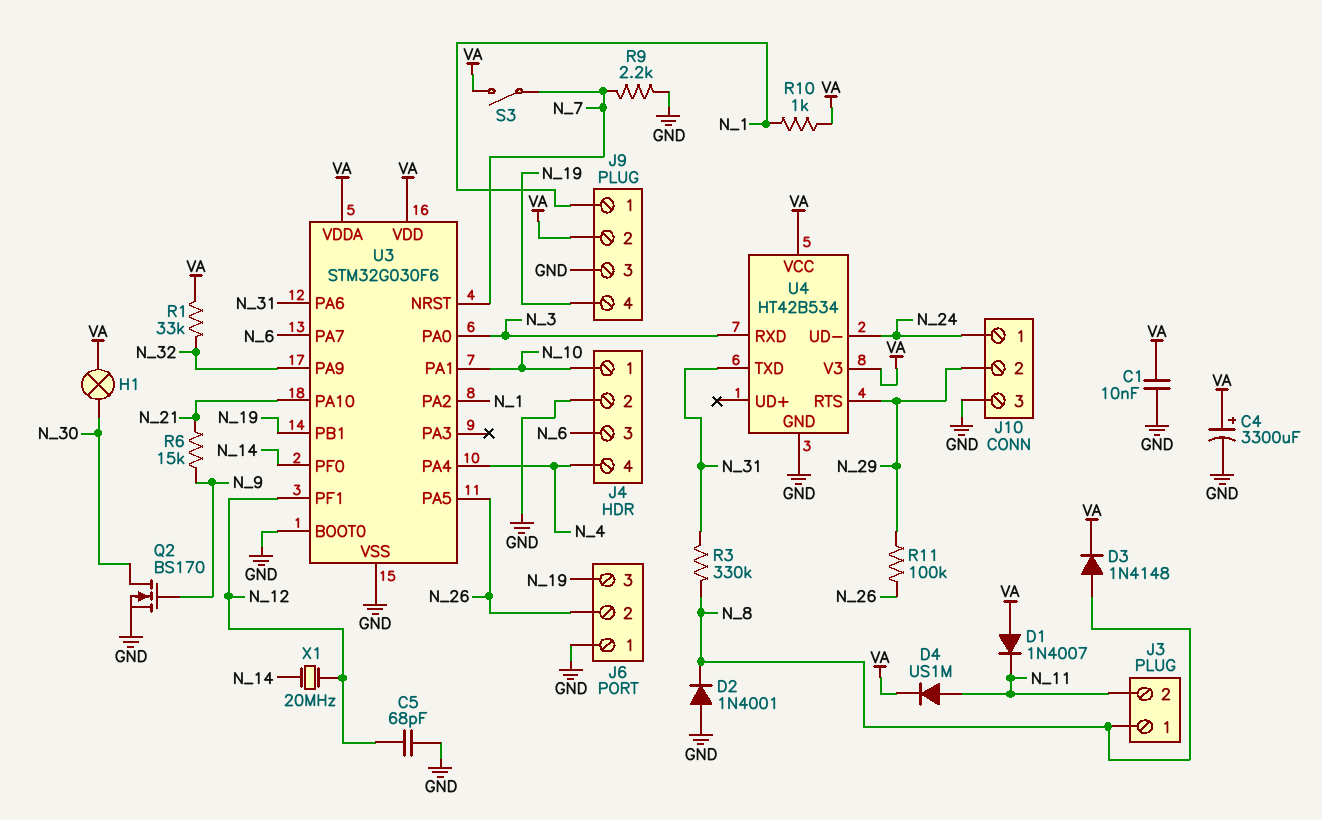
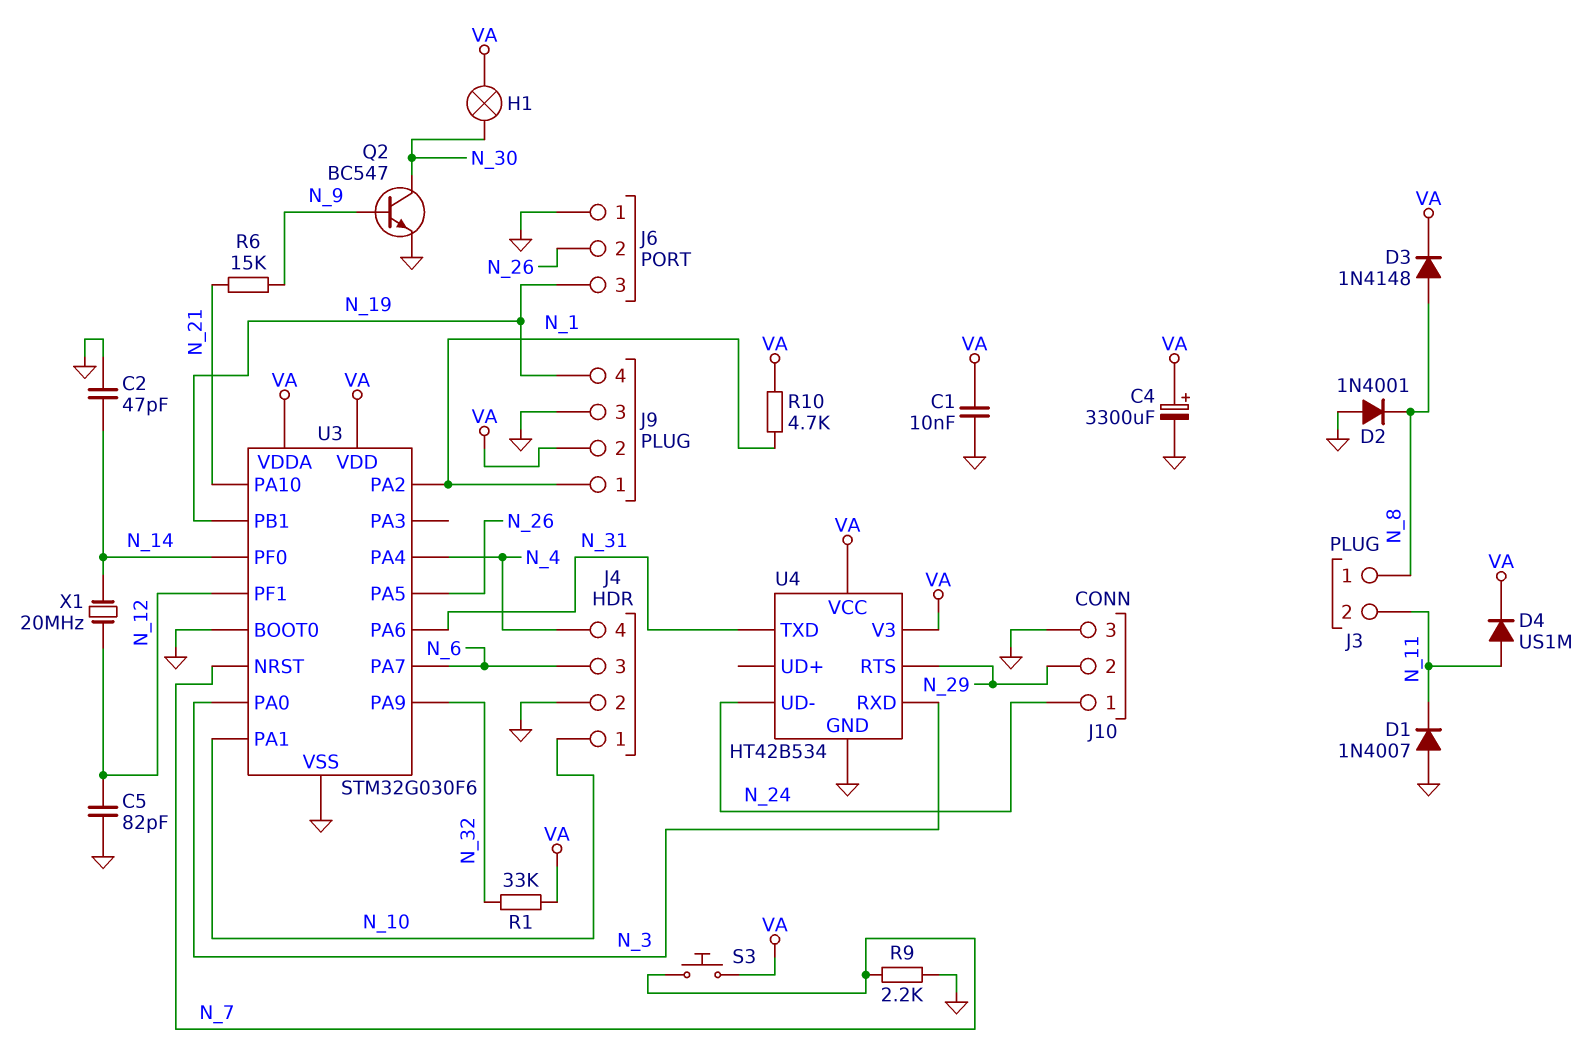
C2: none -> 47pF (GND, N_14)
C5: 68pF (GND, N_12) -> 82pF (GND, N_12)
D1: diode 1N4007 (A VA, K N_11) -> diode 1N4007 (A GND, K N_11)
Q2: NMOS BS170 (G N_9, D N_30, S GND) -> NPN BC547 (B N_9, C N_30, E GND)
R3: 330k (N_8, N_31) -> none
R10: 1k (N_1, VA) -> 4.7k (N_1, VA)
R11: 100k (N_26, N_29) -> none
S3: switch (N_7, VA) -> button (N_7, VA)

